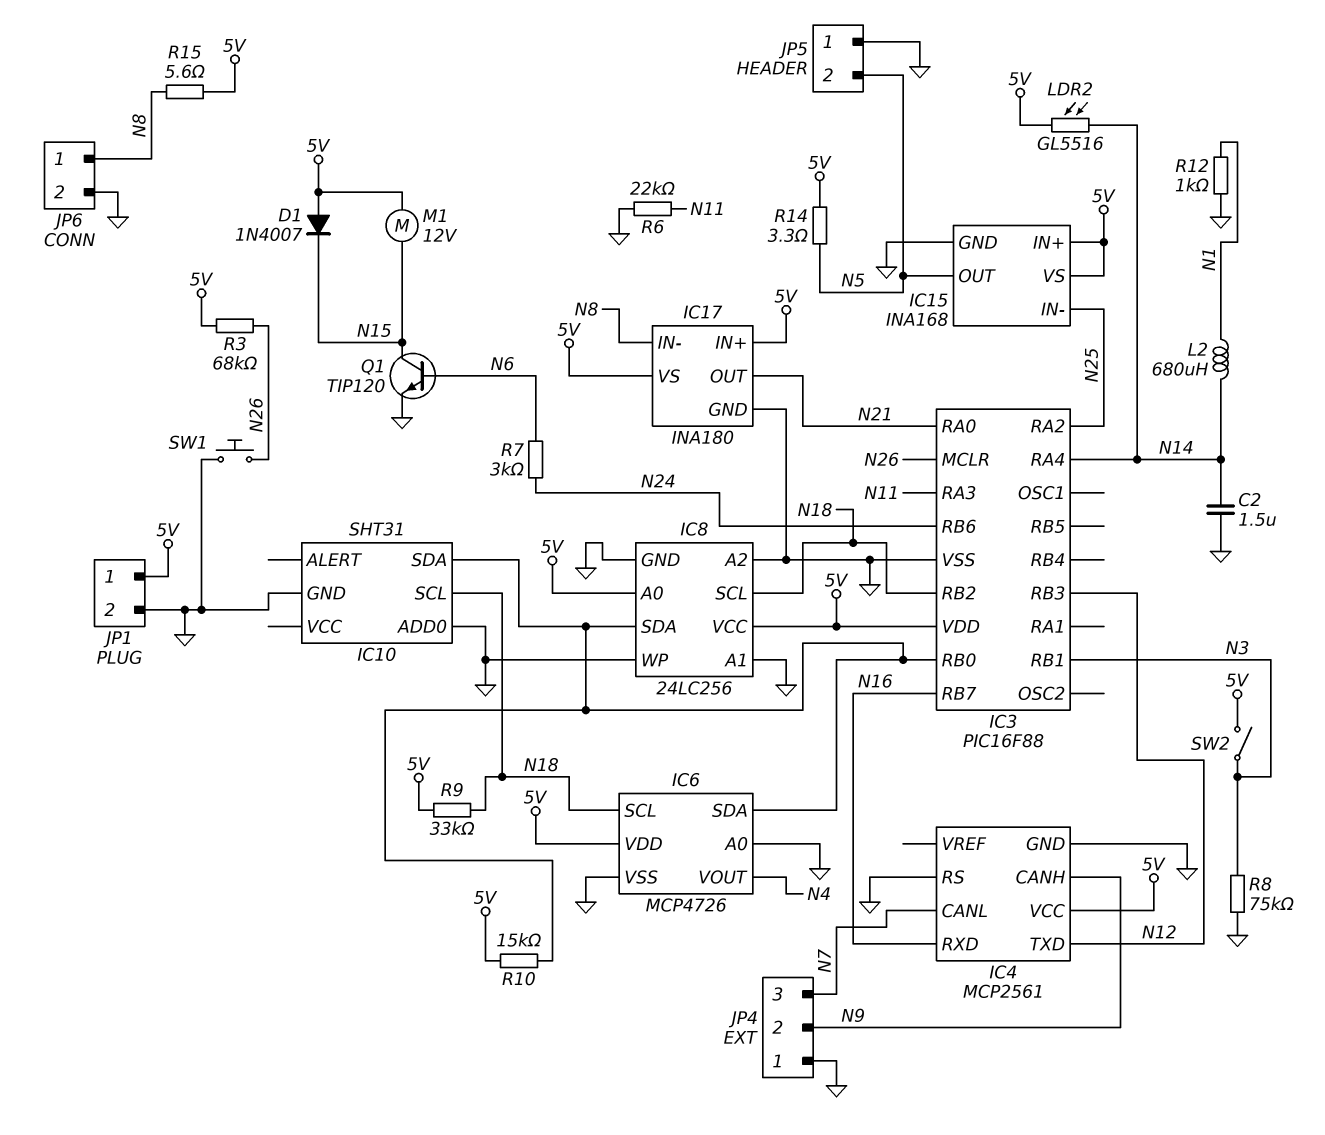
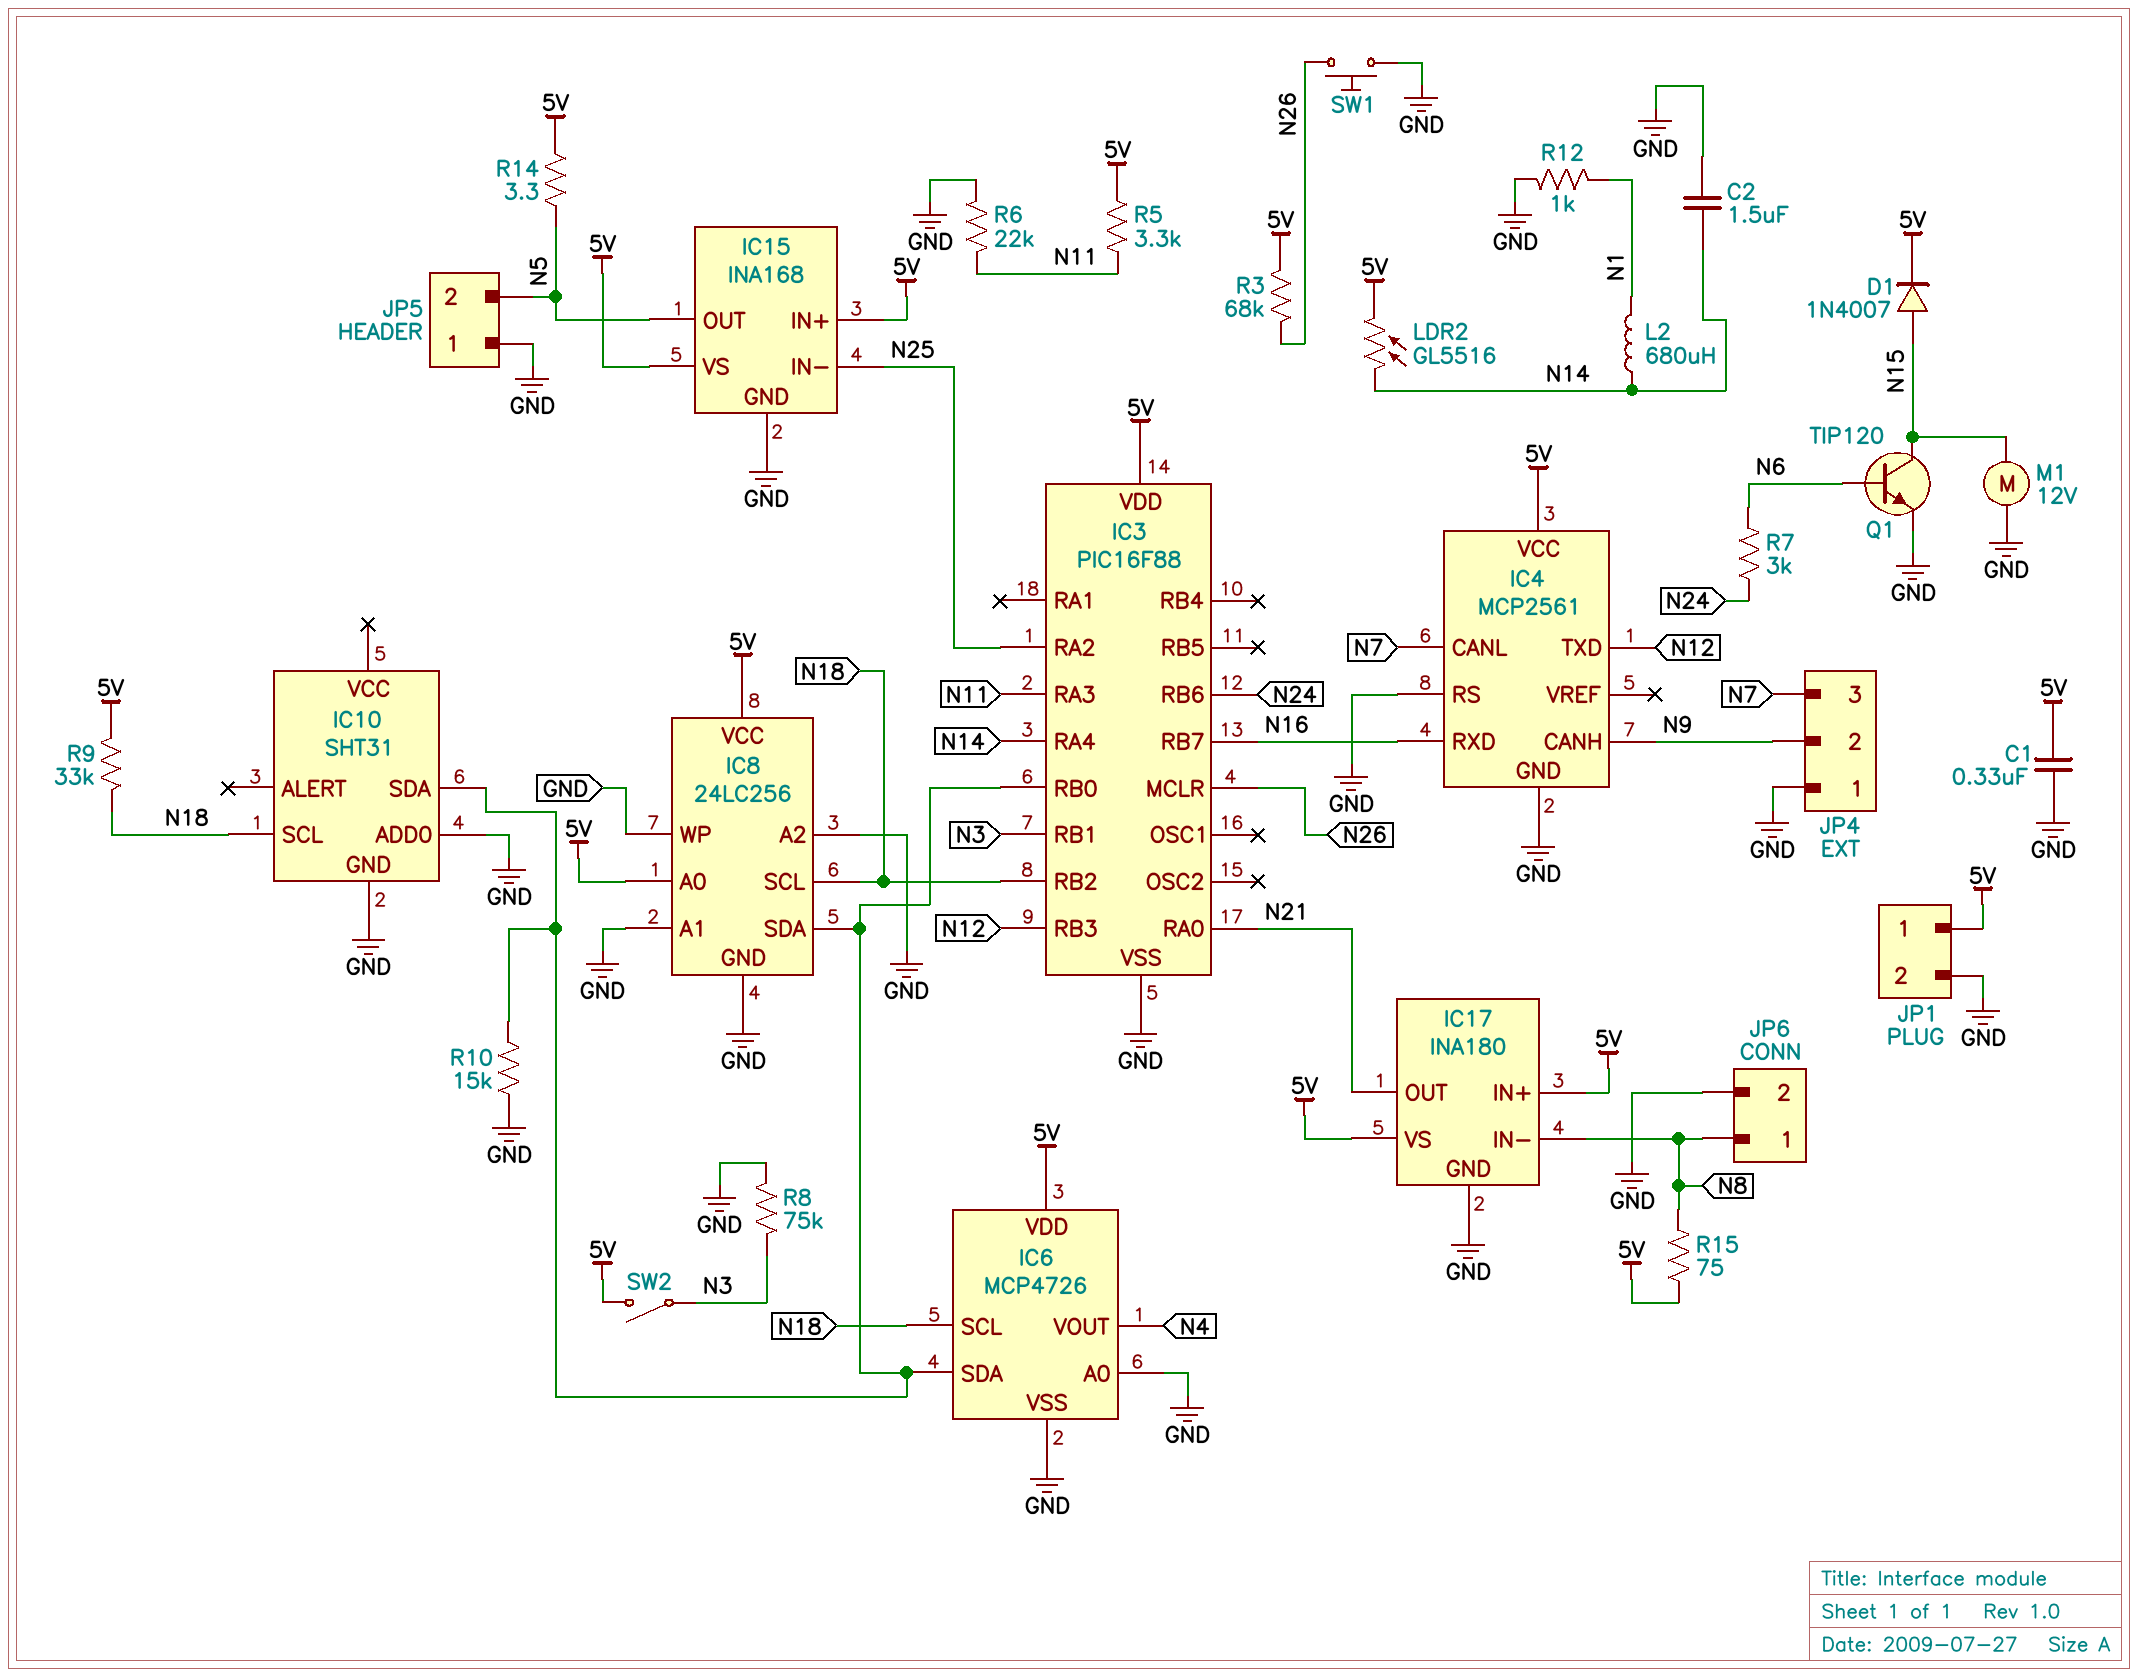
C1: none -> 330nF (5V, GND)
D1: diode 1N4007 (A 5V, K N15) -> diode 1N4007 (A N15, K 5V)
M1: motor 12V (5V, N15) -> motor 12V (GND, N15)
R5: none -> 3.3k (5V, N11)
R10: 15k (5V, IC3/RB0) -> 15k (GND, IC3/RB0)
R15: 5.6 (5V, N8) -> 75 (5V, N8)

